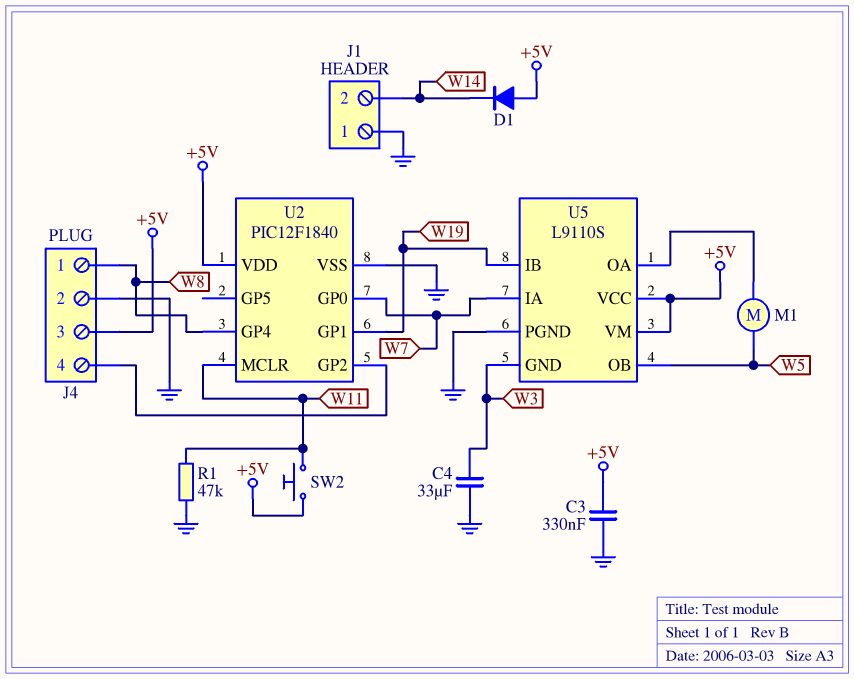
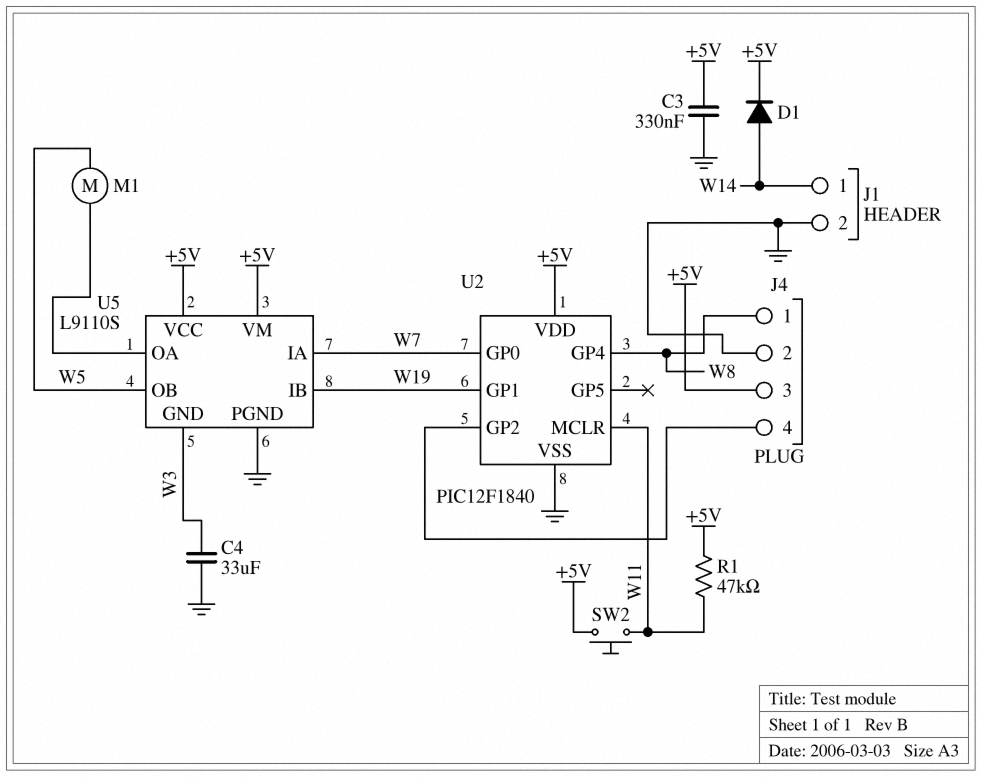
D1: diode (A +5V, K W14) -> diode (A W14, K +5V)
J1 pin 1: GND -> W14
J1 pin 2: W14 -> GND
R1: 47k (GND, W11) -> 47k (+5V, W11)

